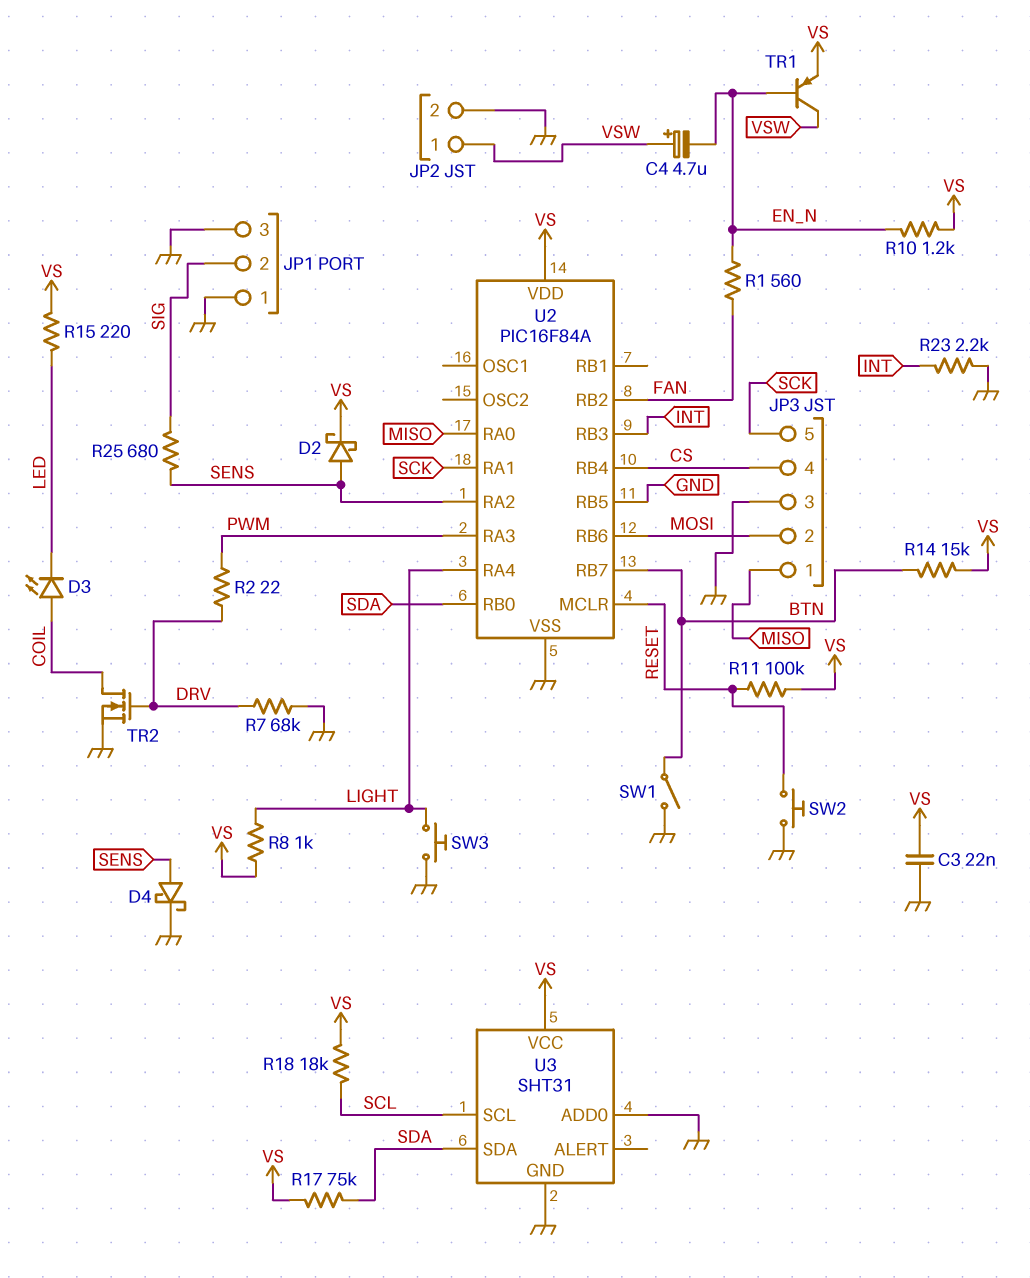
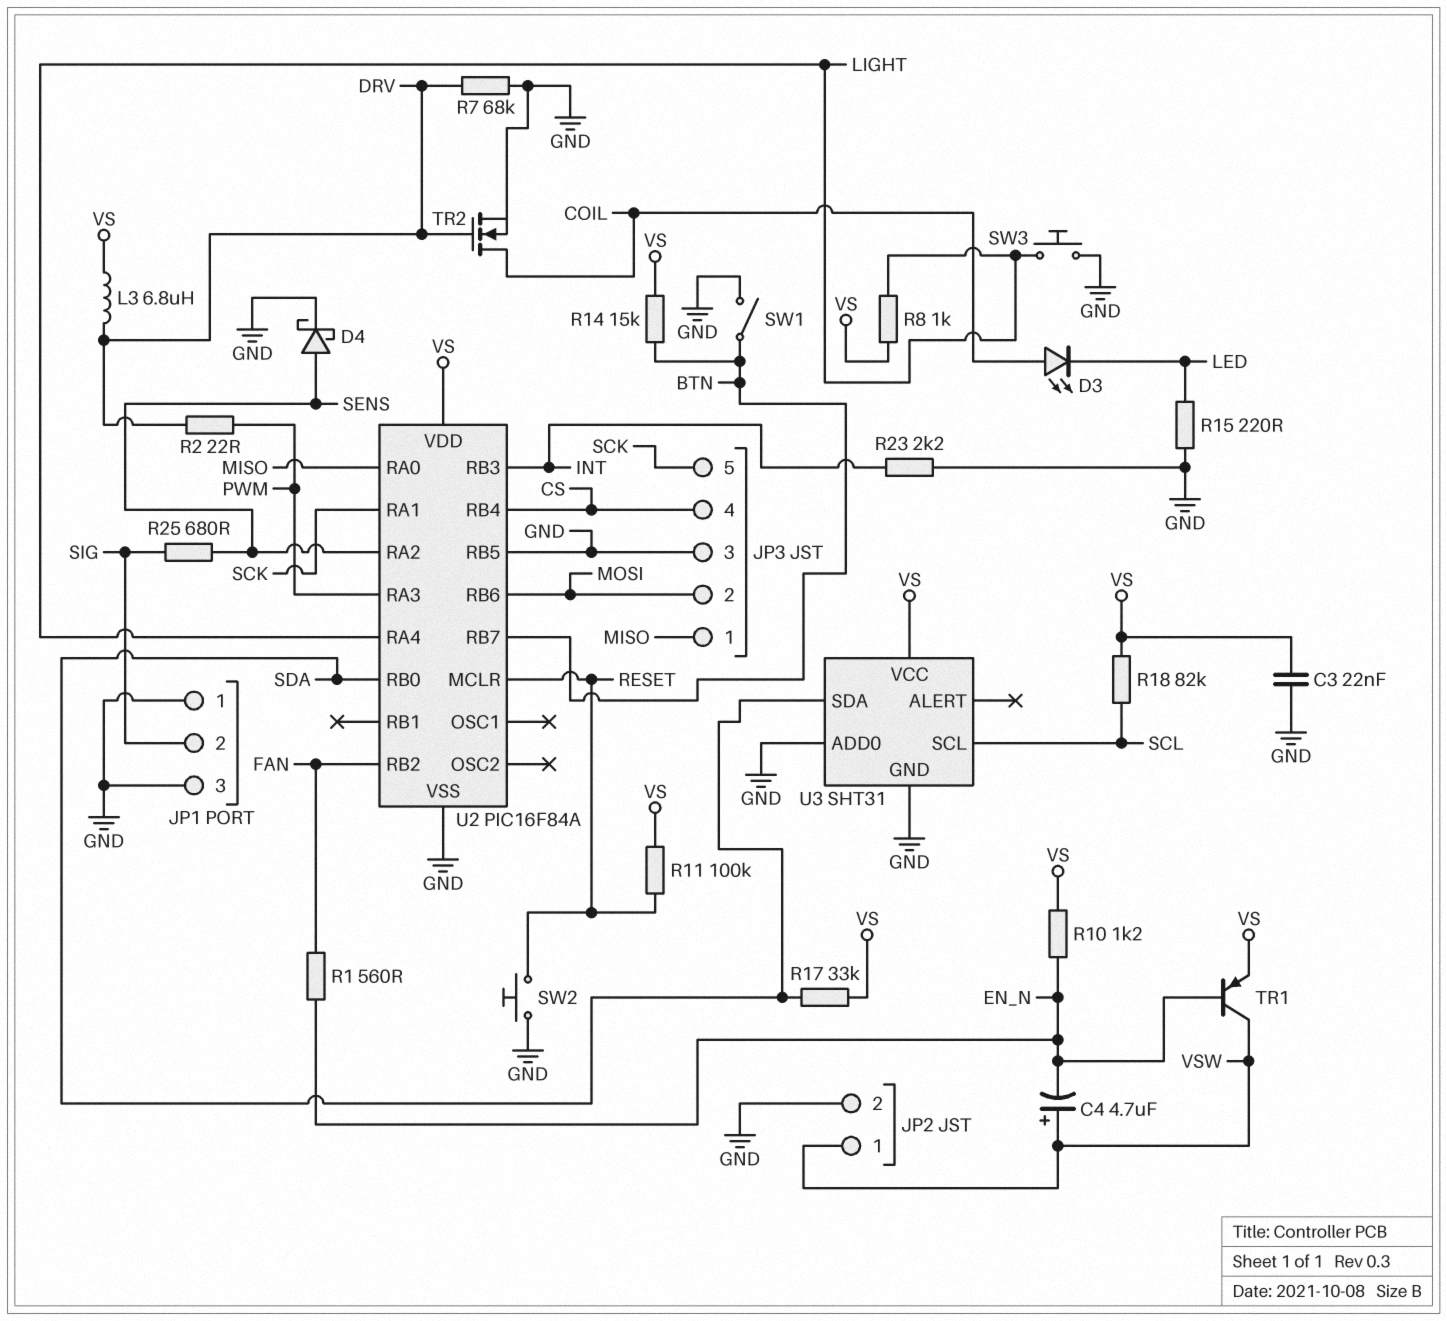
D2: schottky (A SENS, K VS) -> none
L3: none -> 6.8uH (DRV, VS)
R15: 220 (LED, VS) -> 220 (GND, LED)
R17: 75k (SDA, VS) -> 33k (SDA, VS)
R18: 18k (SCL, VS) -> 82k (SCL, VS)

